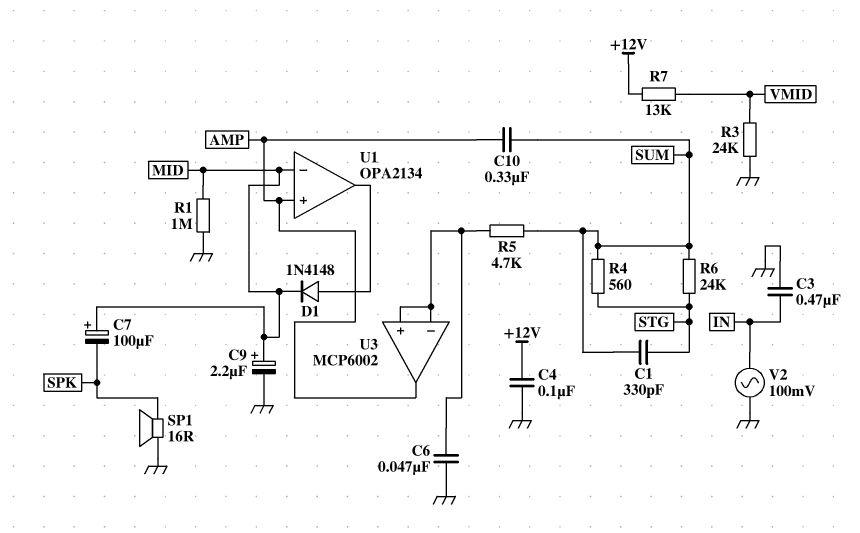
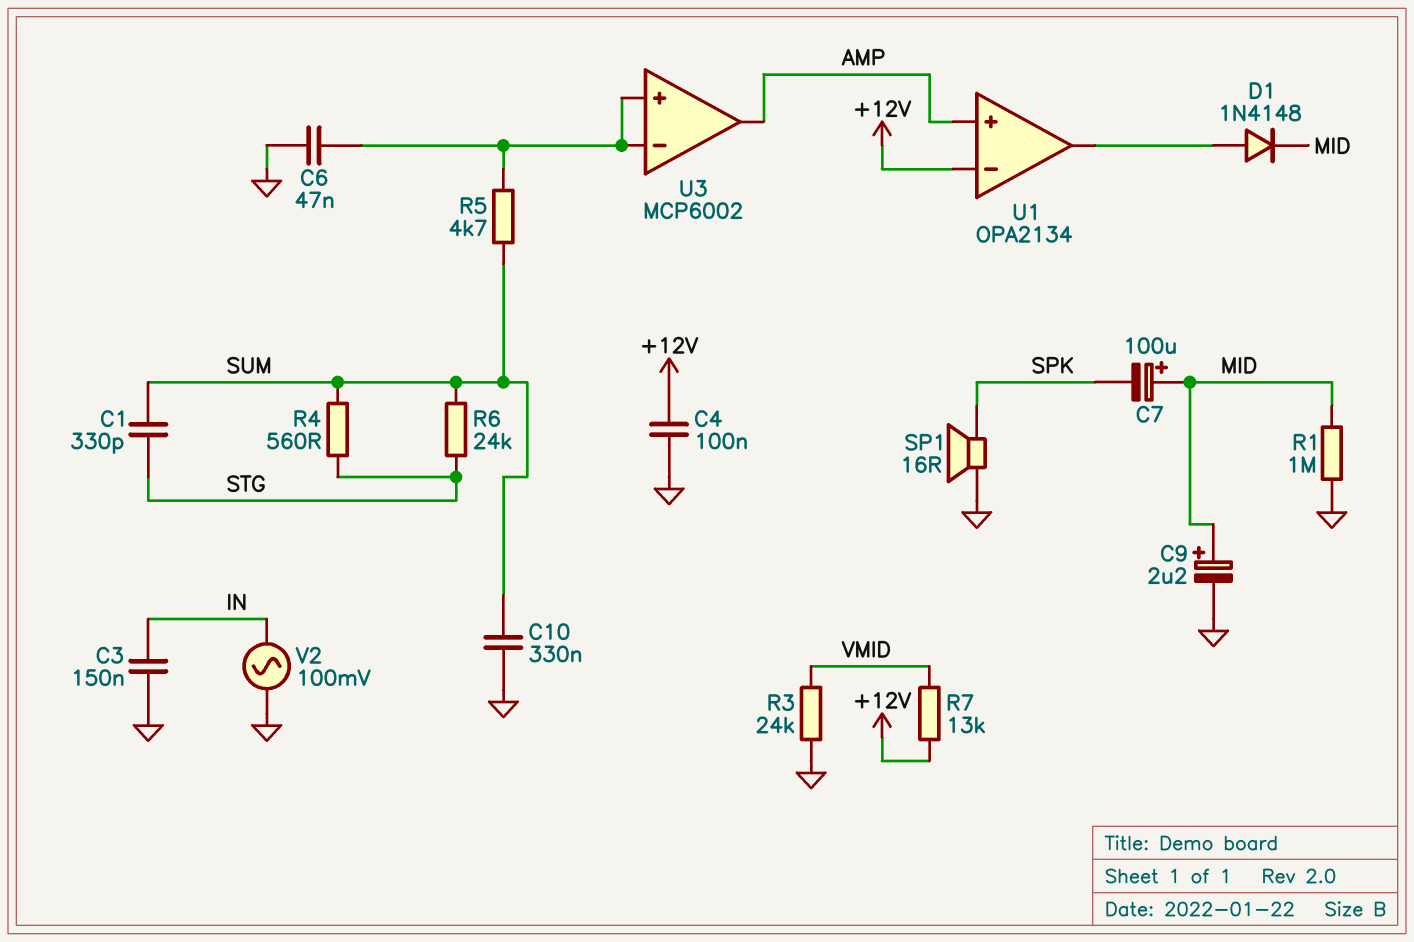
C3: 470nF (GND, IN) -> 150nF (GND, IN)
C10: 330nF (AMP, SUM) -> 330nF (GND, SUM)
U1 pin in-: MID -> +12V

